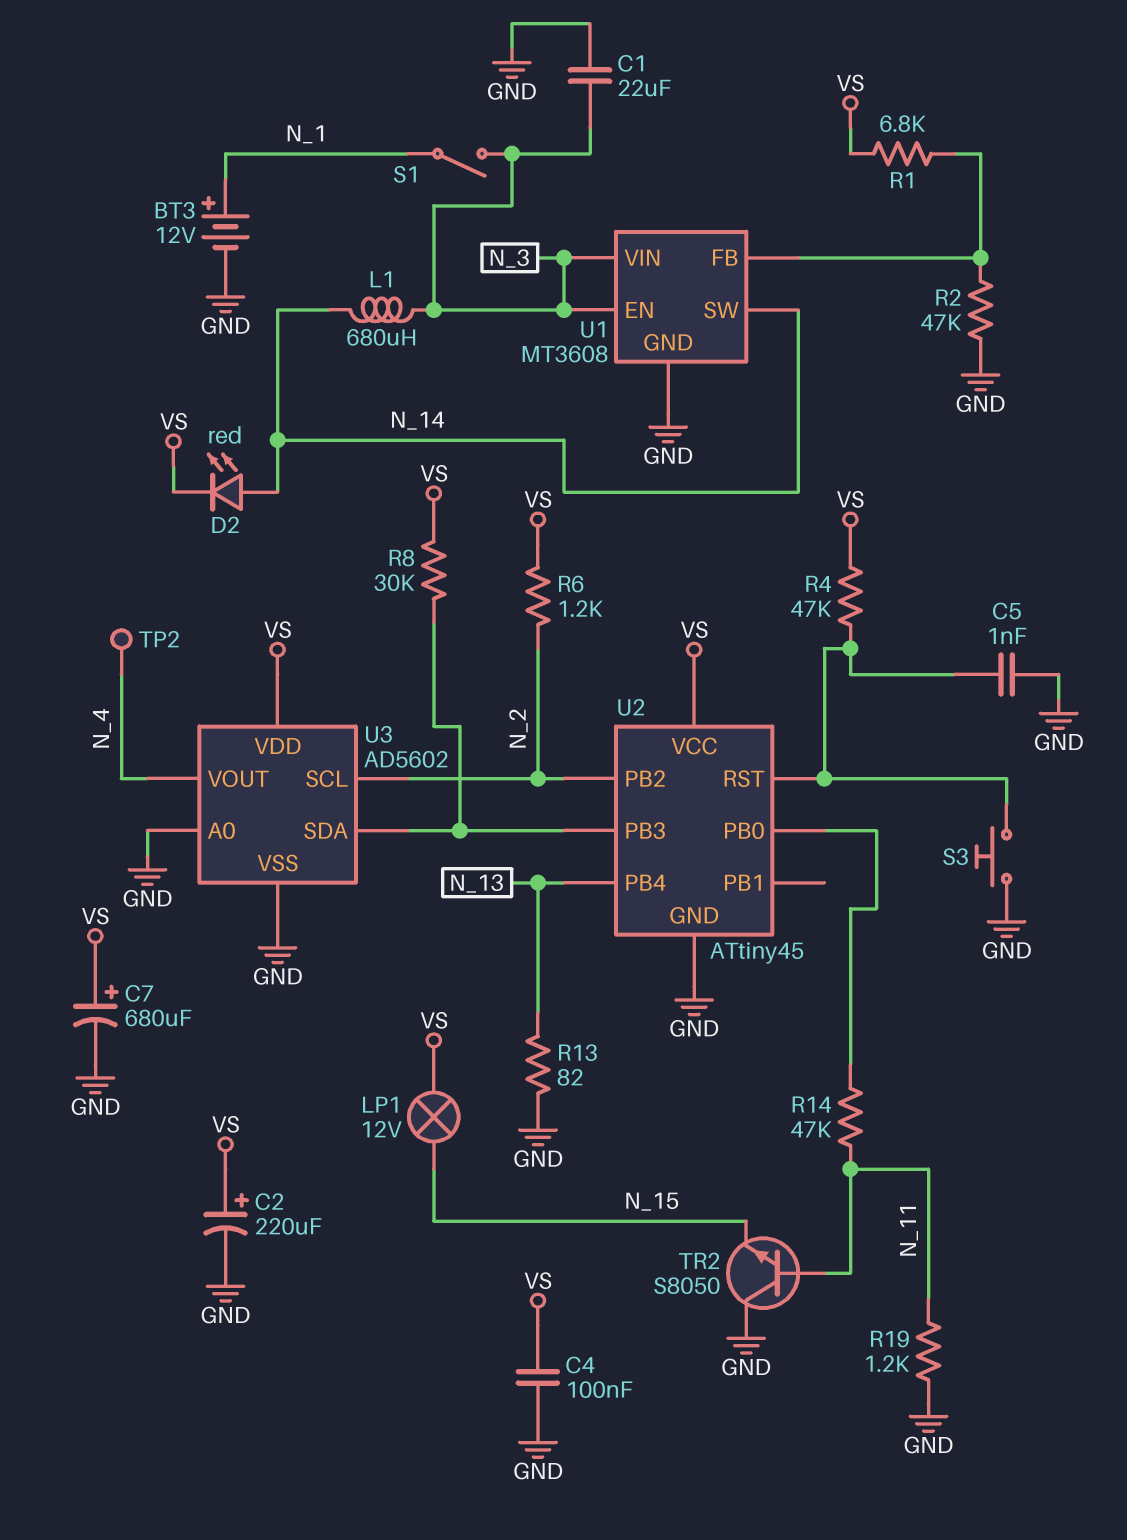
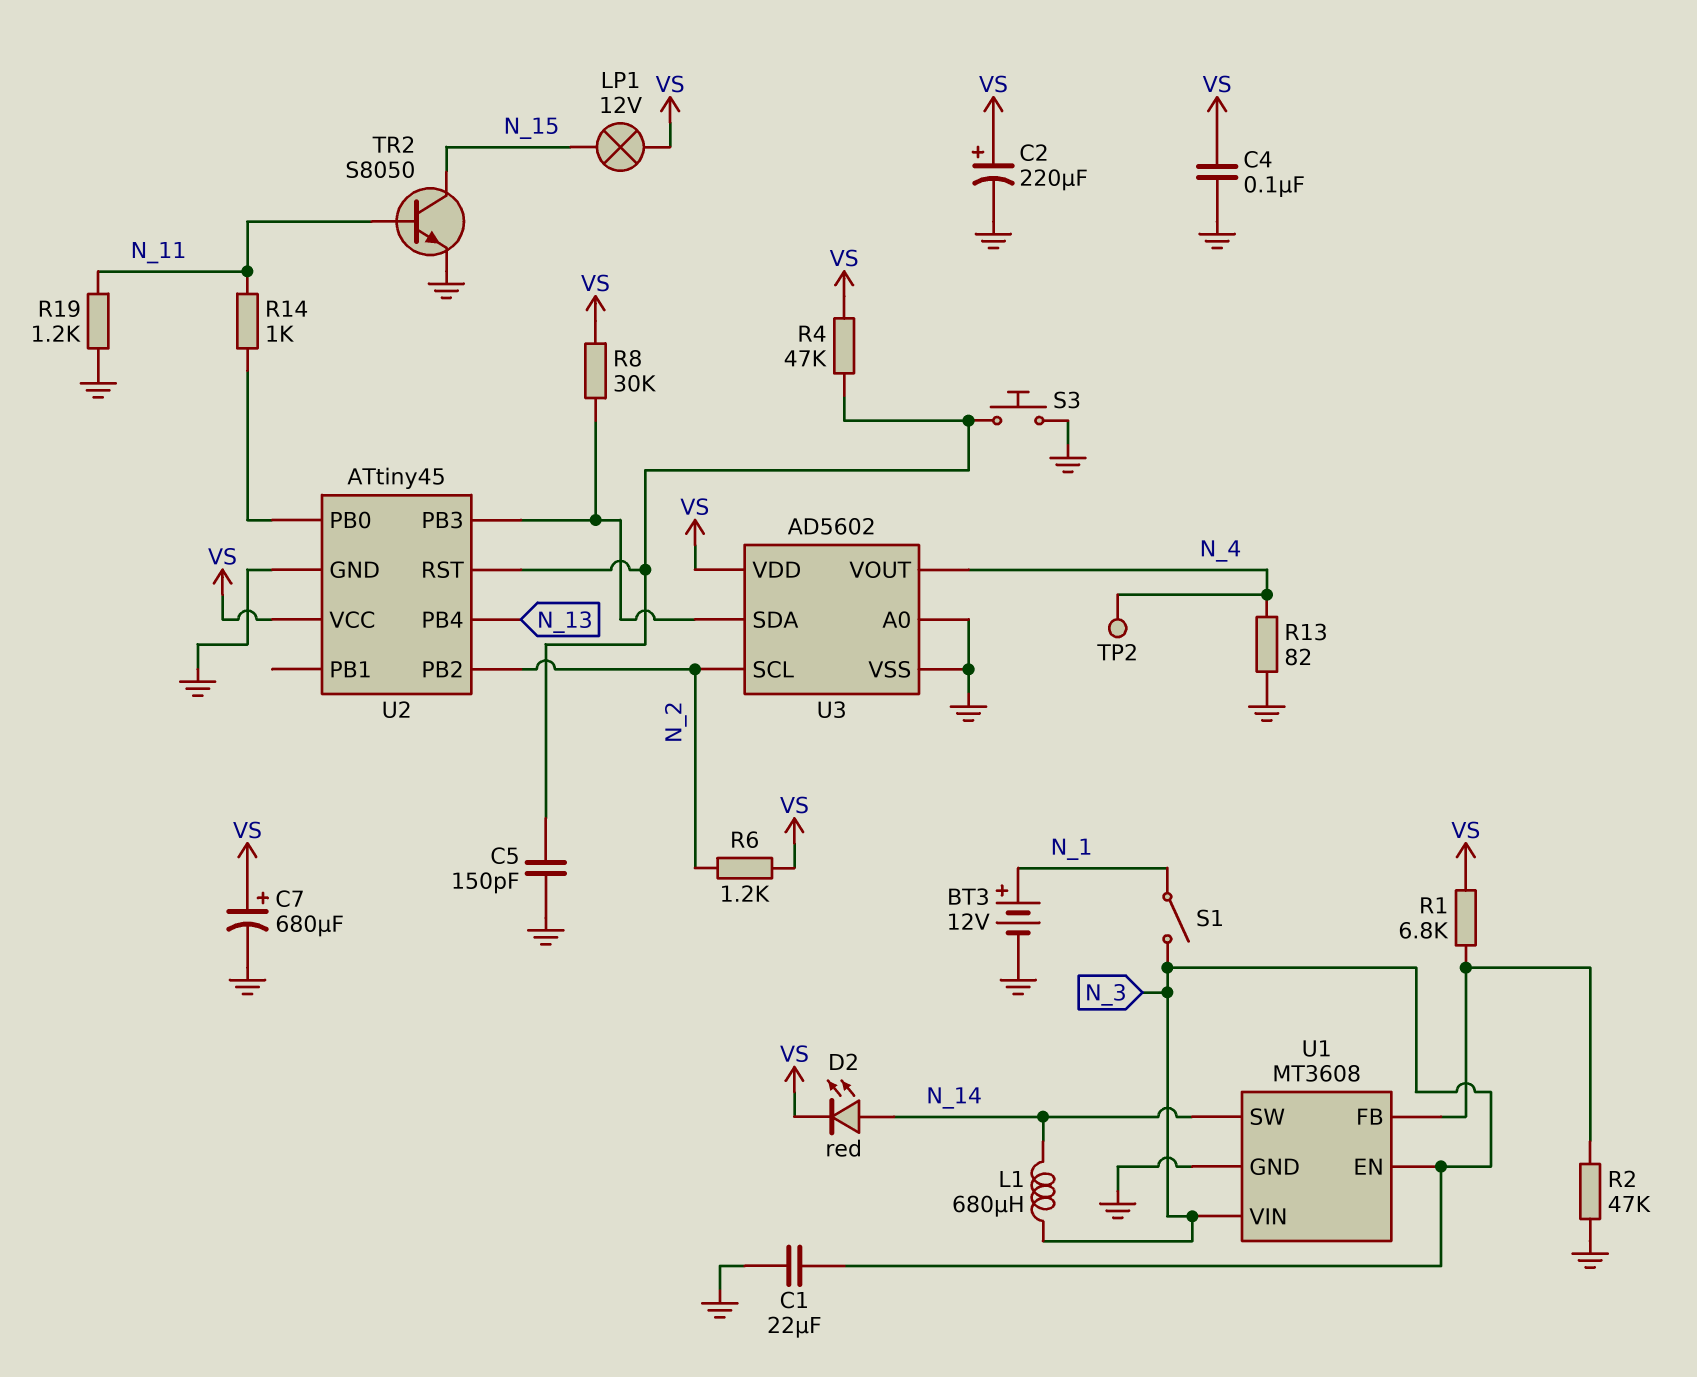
C5: 1nF (GND, U2/RST) -> 150pF (GND, U2/RST)
R13: 82 (GND, N_13) -> 82 (GND, N_4)
R14: 47k (N_11, U2/PB0) -> 1k (N_11, U2/PB0)
TR2: NPN S8050 (B N_11, C GND, E N_15) -> NPN S8050 (B N_11, C N_15, E GND)

